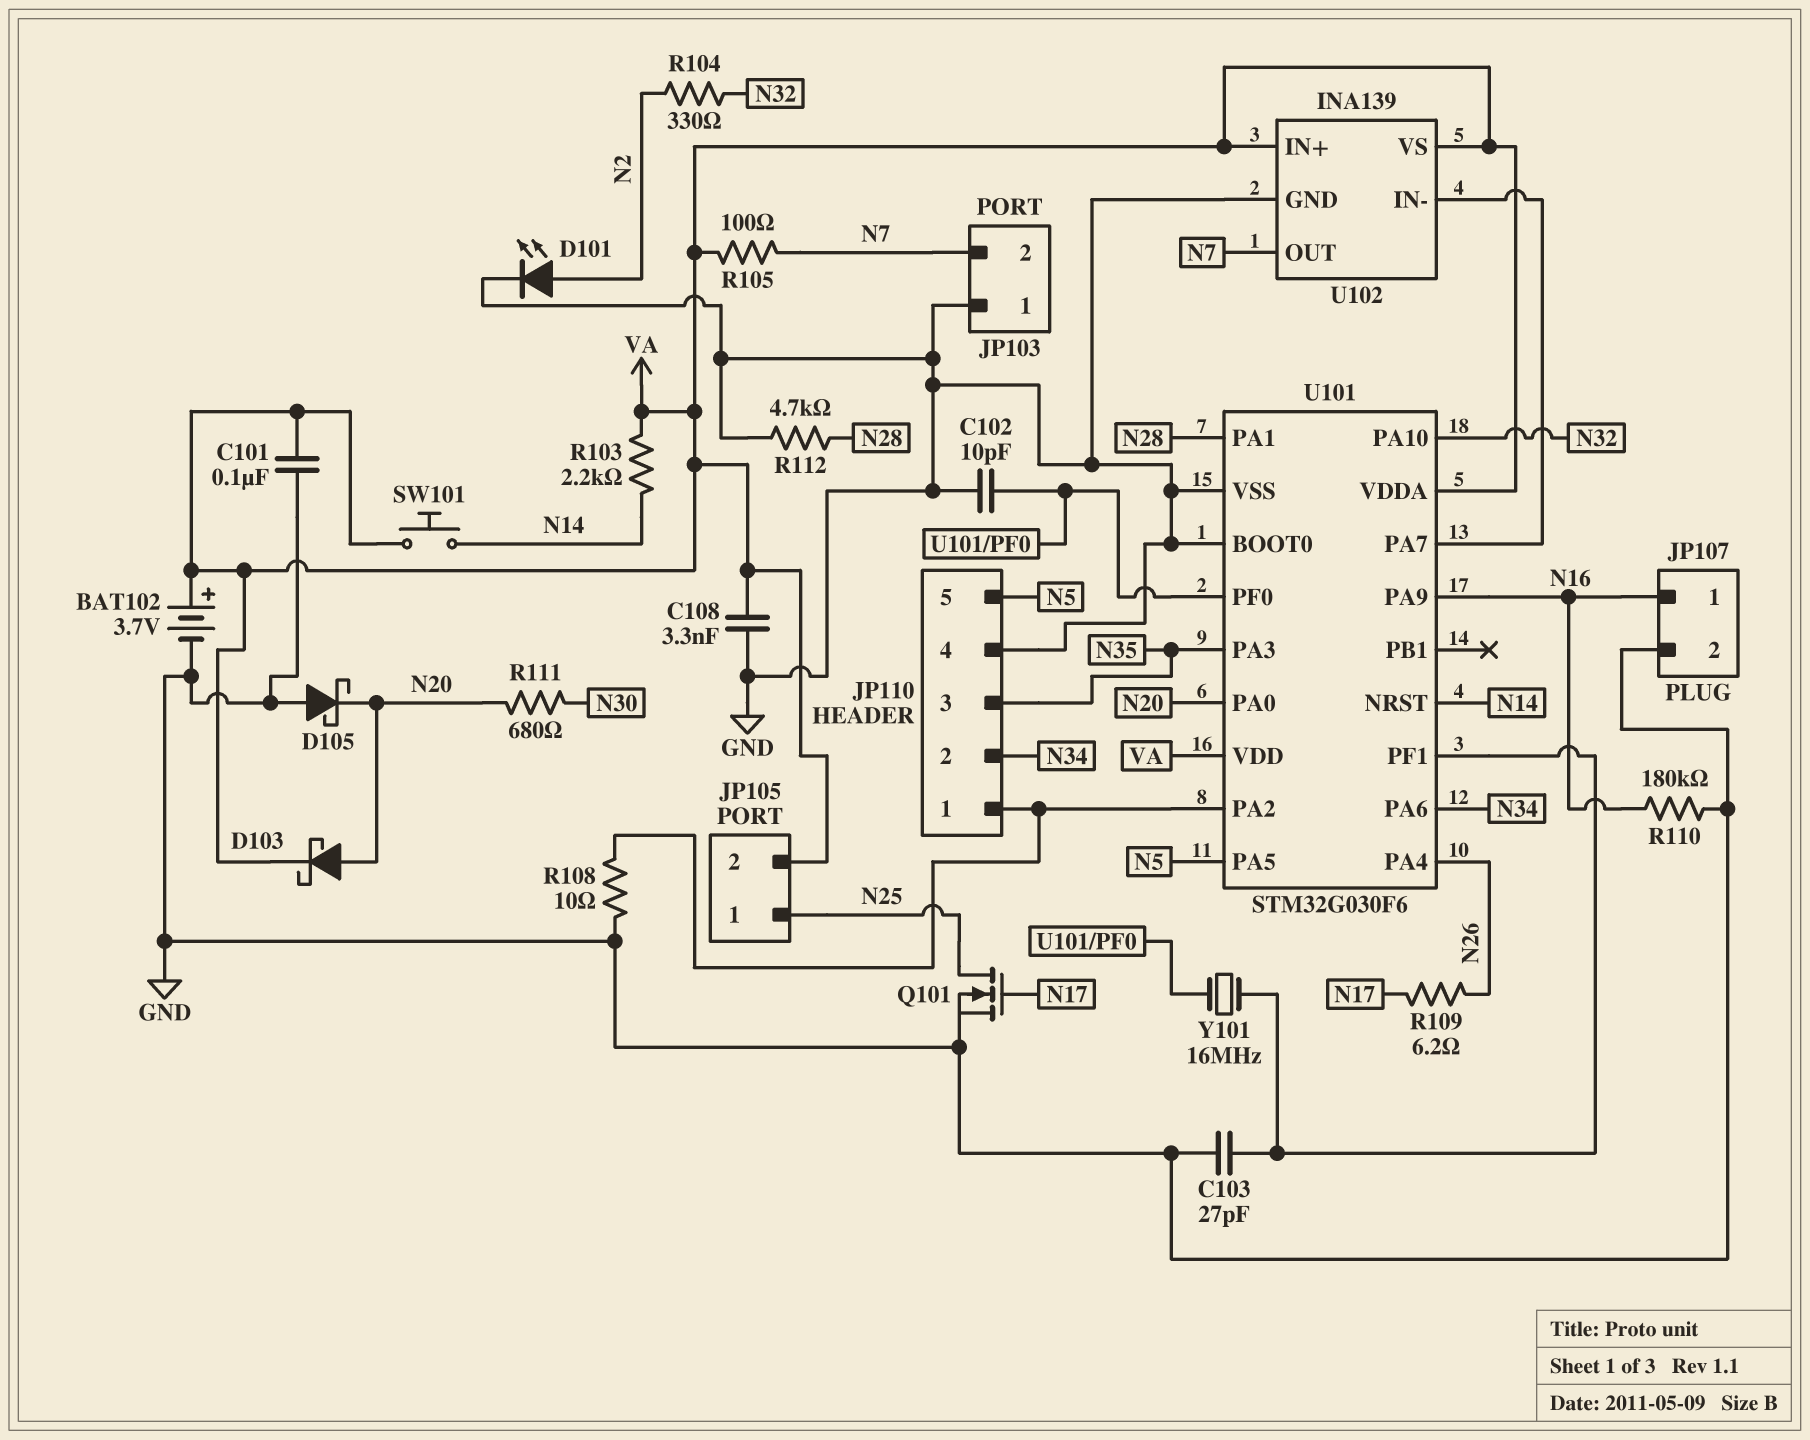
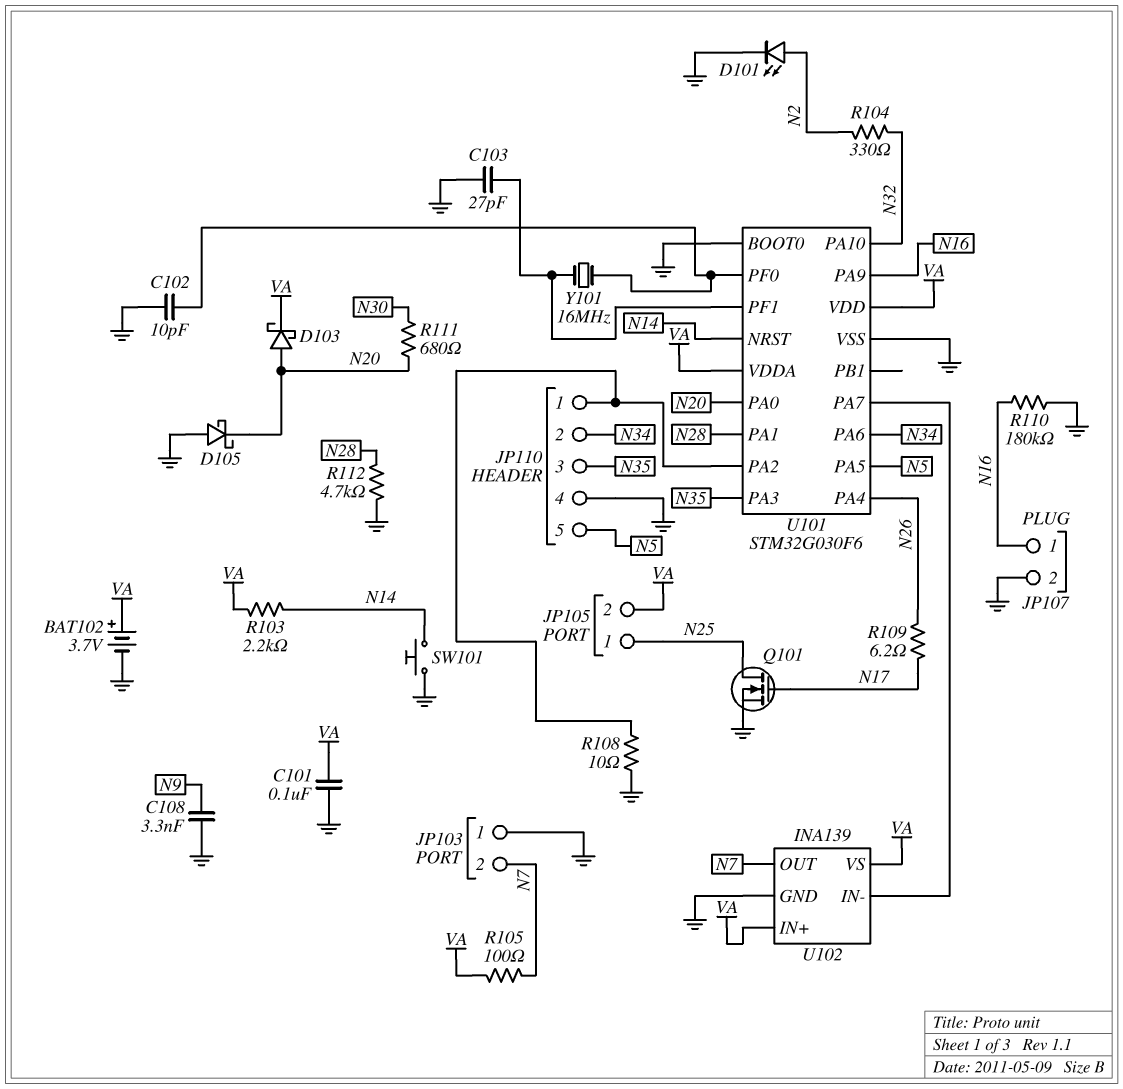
C108: 3.3nF (GND, VA) -> 3.3nF (GND, N9)
SW101: button (N14, VA) -> button (GND, N14)

